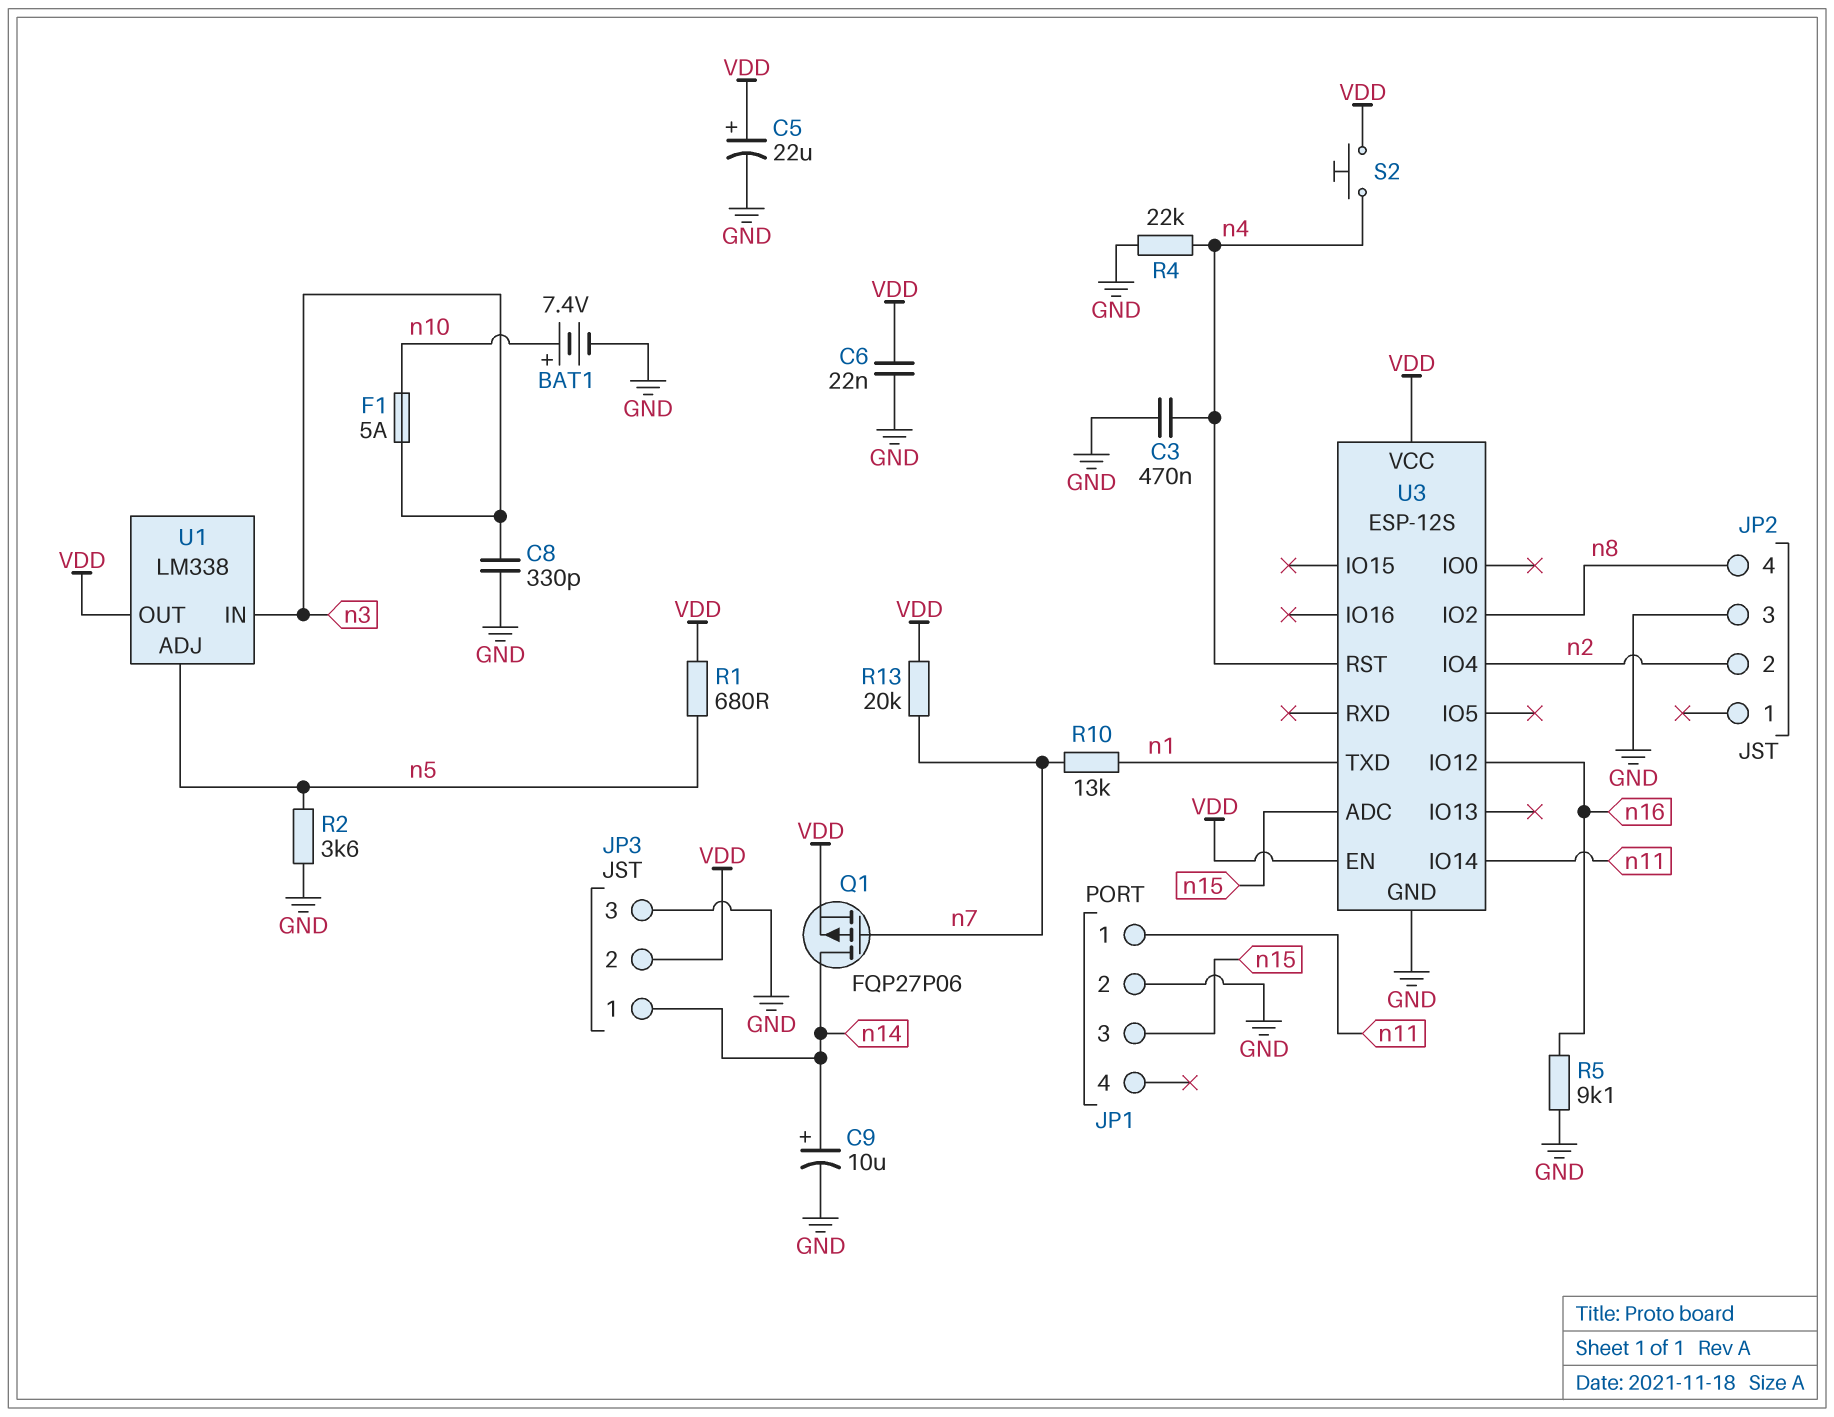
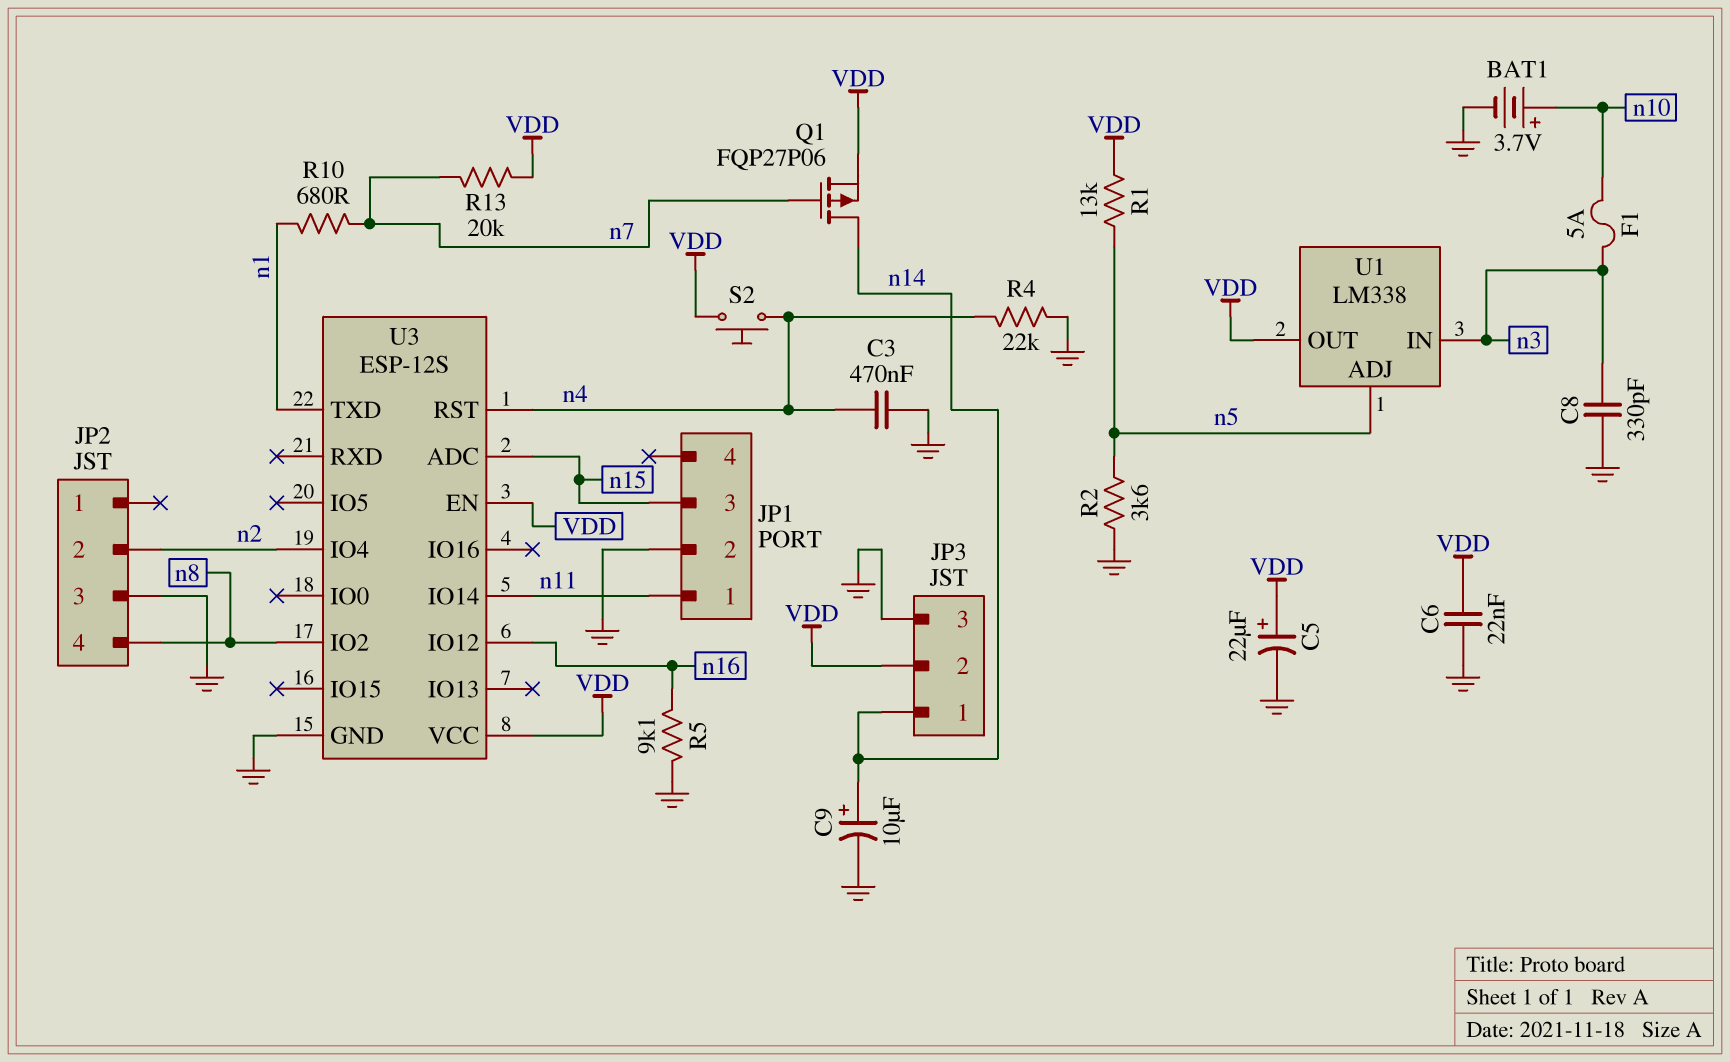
BAT1: 7.4V (plus n10, minus GND) -> 3.7V (plus n10, minus GND)
R1: 680 (VDD, n5) -> 13k (VDD, n5)
R10: 13k (n1, n7) -> 680 (n1, n7)

